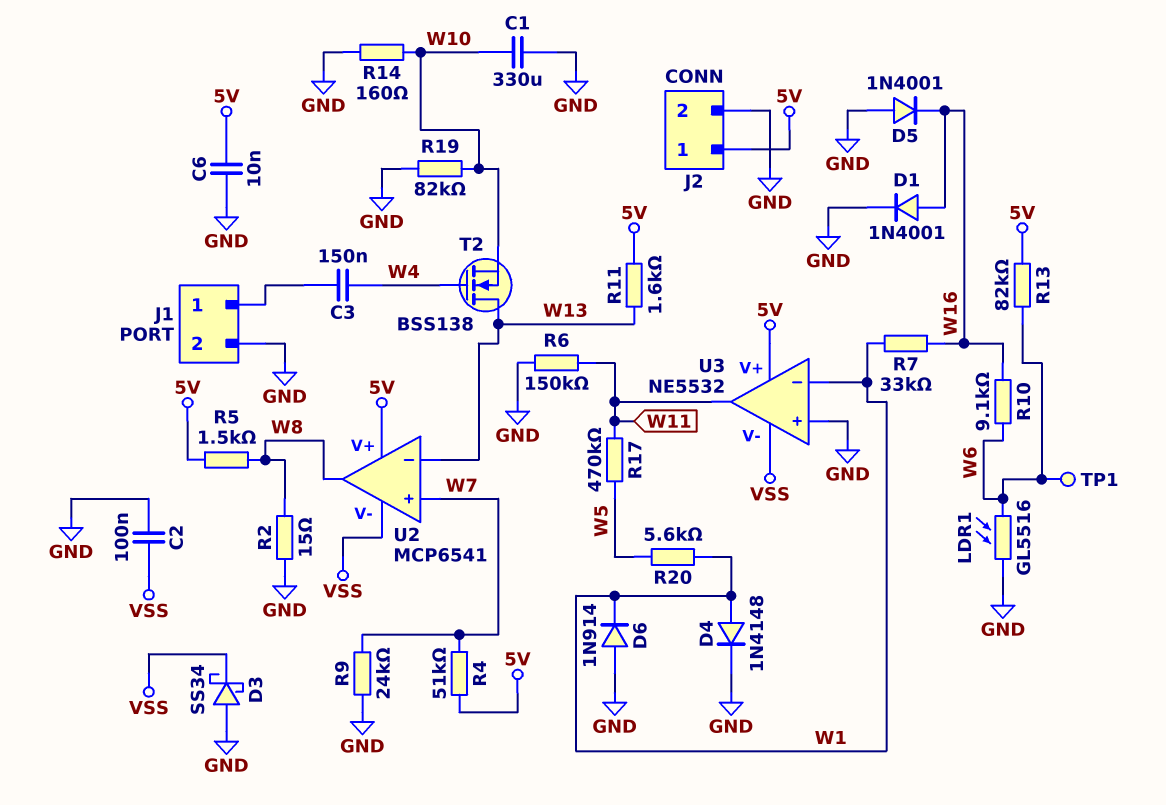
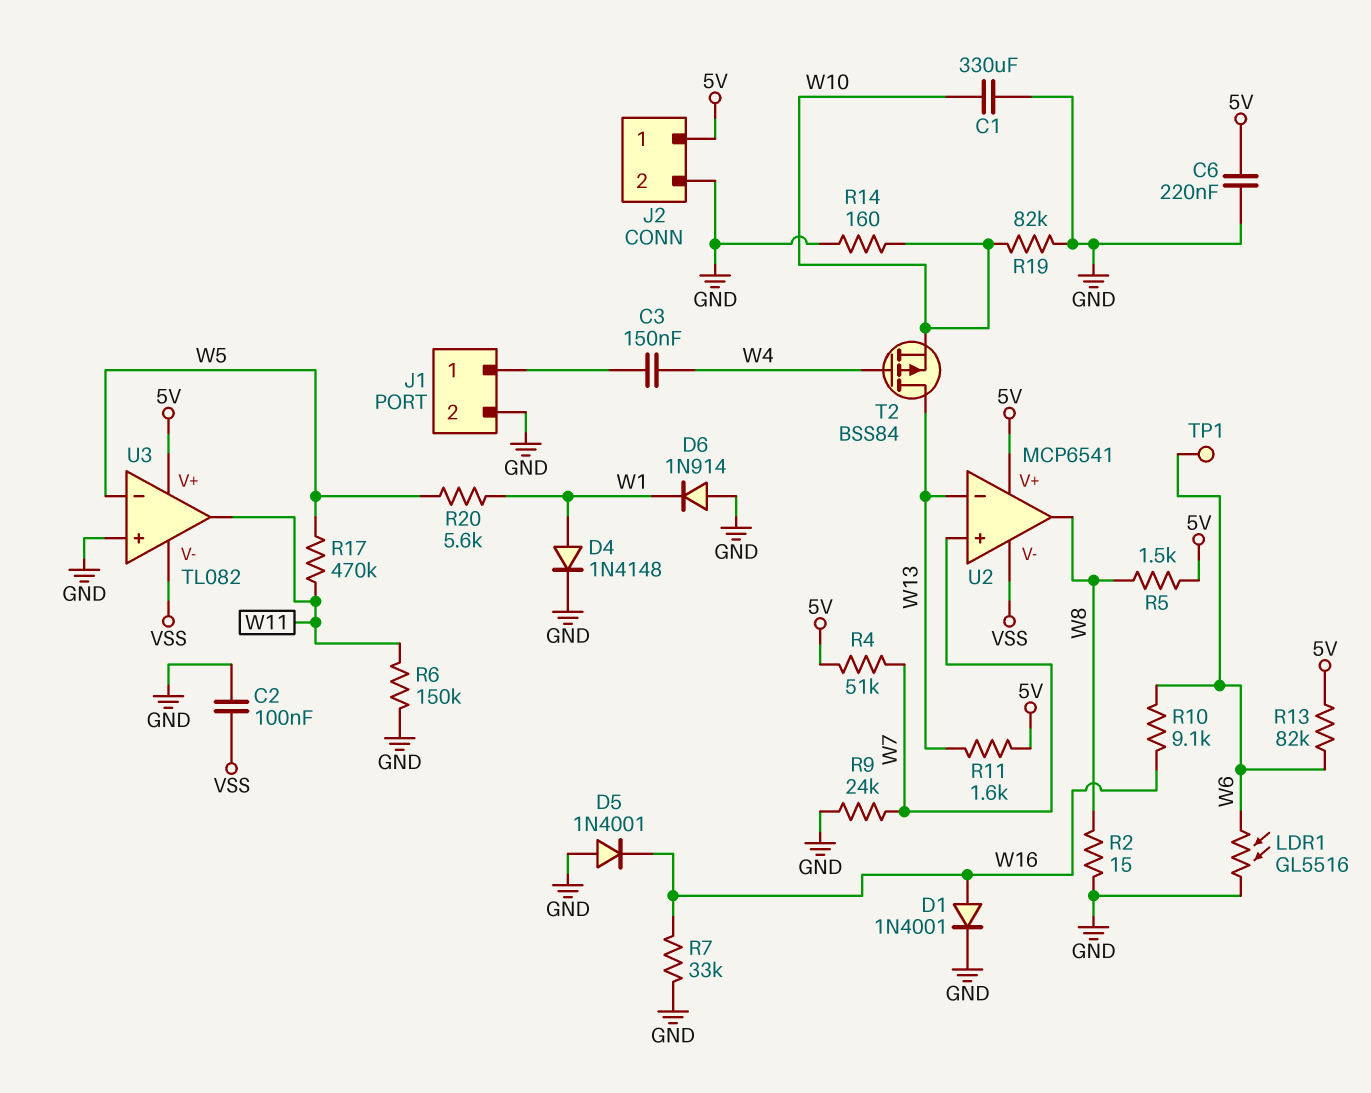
C6: 10nF (5V, GND) -> 220nF (5V, GND)
D3: schottky SS34 (A GND, K VSS) -> none
R7: 33k (W1, W16) -> 33k (GND, W16)
T2: NMOS BSS138 (G W4, D W13, S W10) -> PMOS BSS84 (G W4, D W13, S W10)
U3: NE5532 -> TL082
U3 pin in-: W1 -> W5

